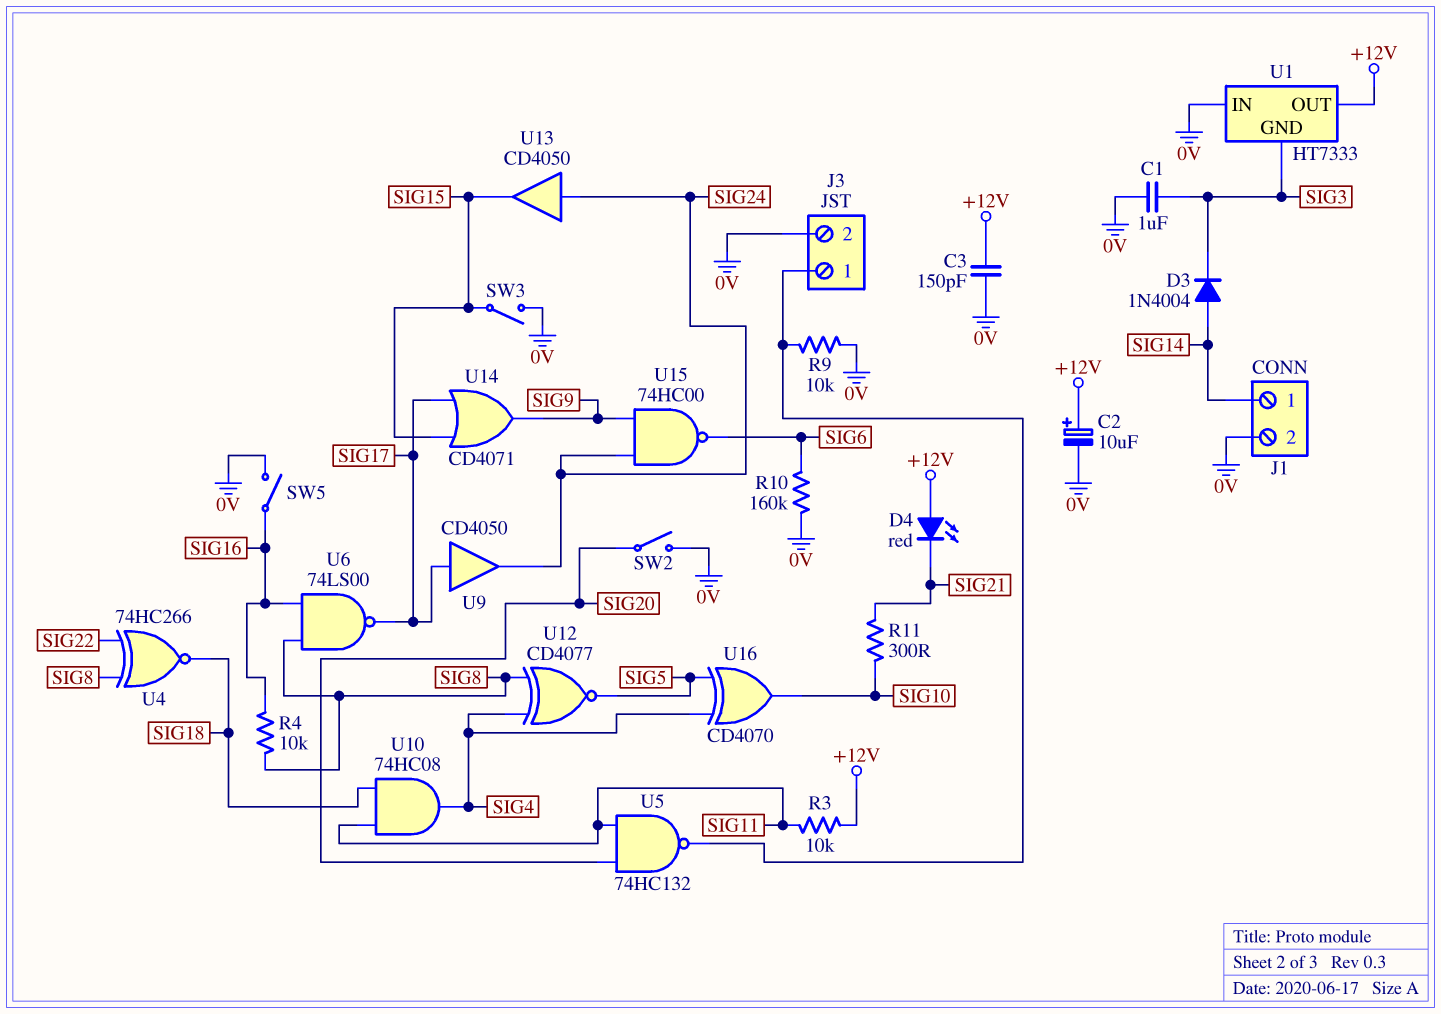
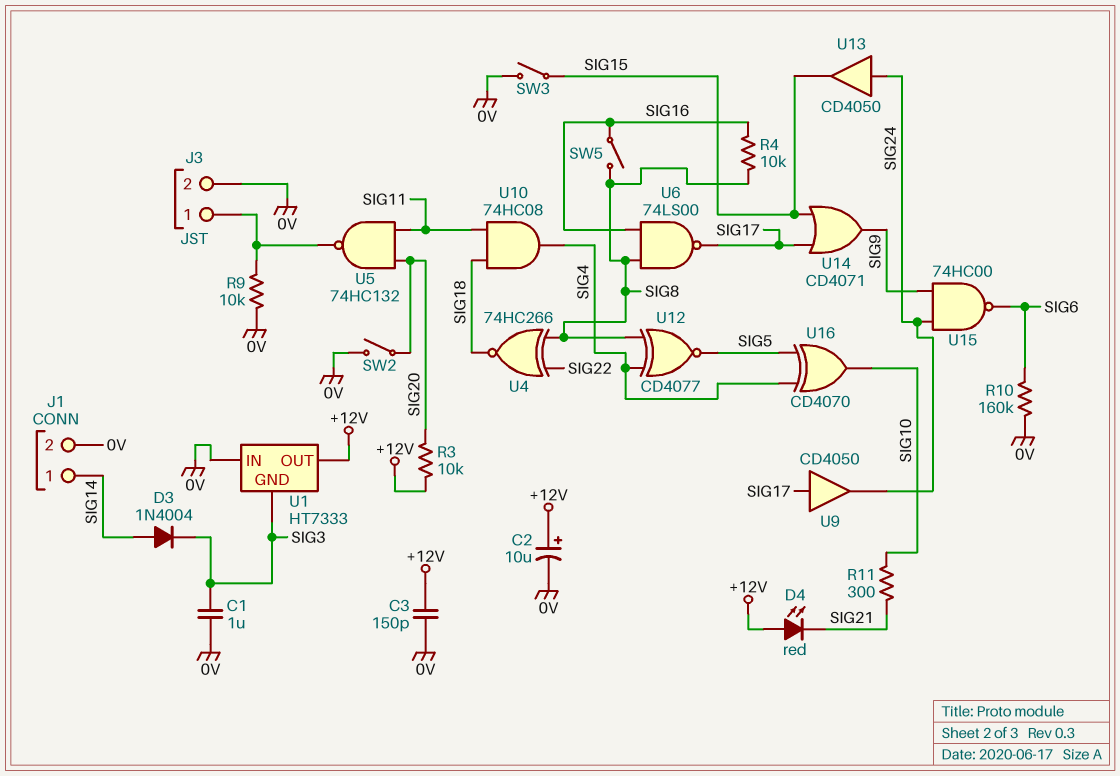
R3: 10k (+12V, SIG11) -> 10k (+12V, SIG20)
SW5: switch (0V, SIG16) -> switch (SIG8, SIG16)

